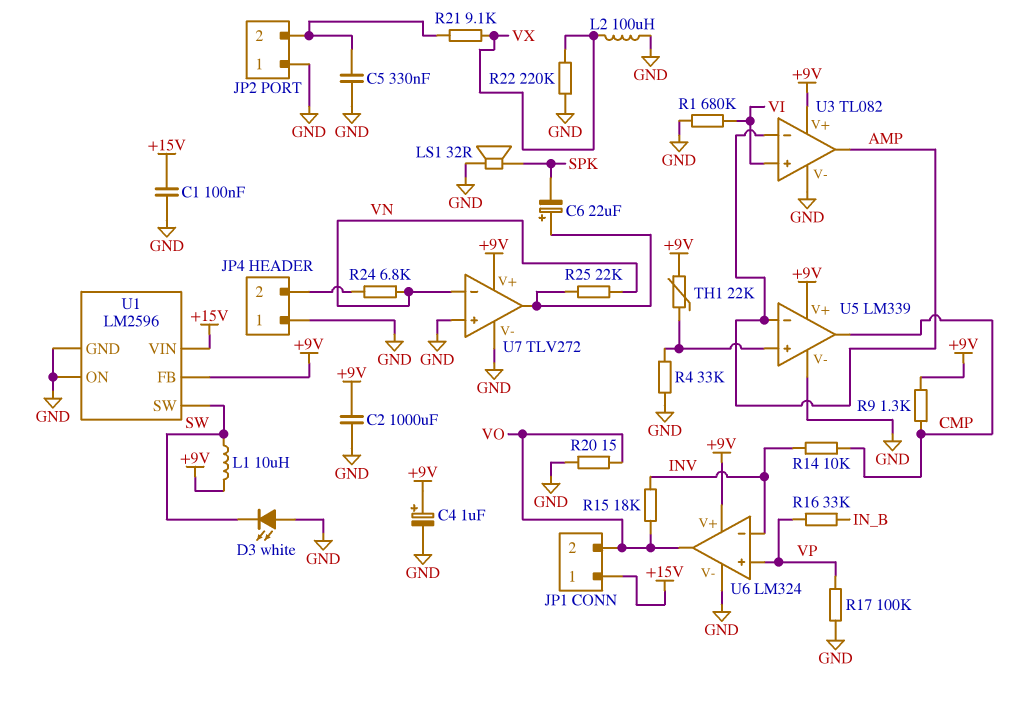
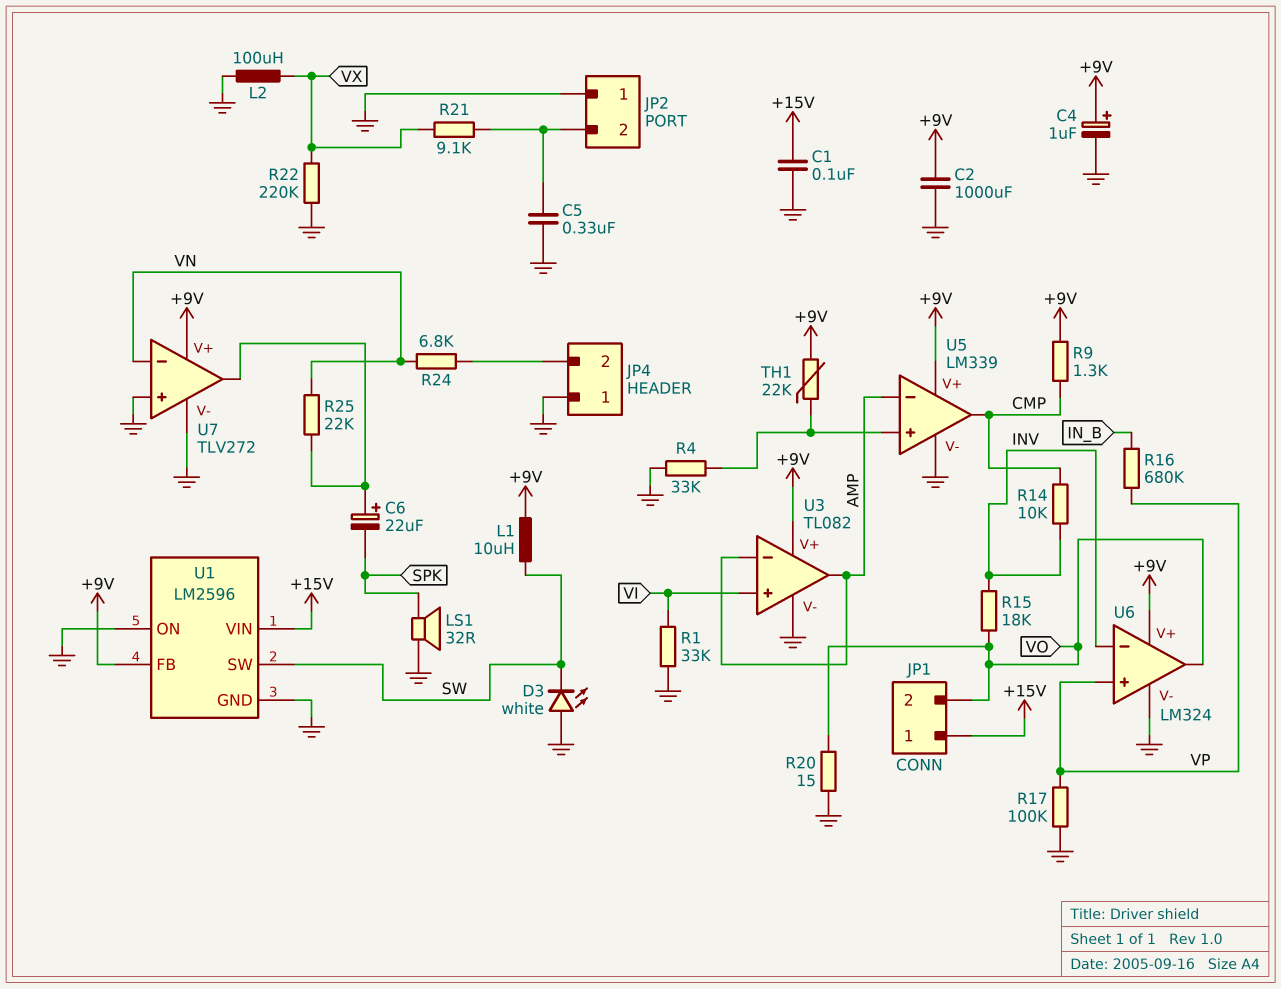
R1: 680k (GND, VI) -> 33k (GND, VI)
R16: 33k (IN_B, VP) -> 680k (IN_B, VP)

